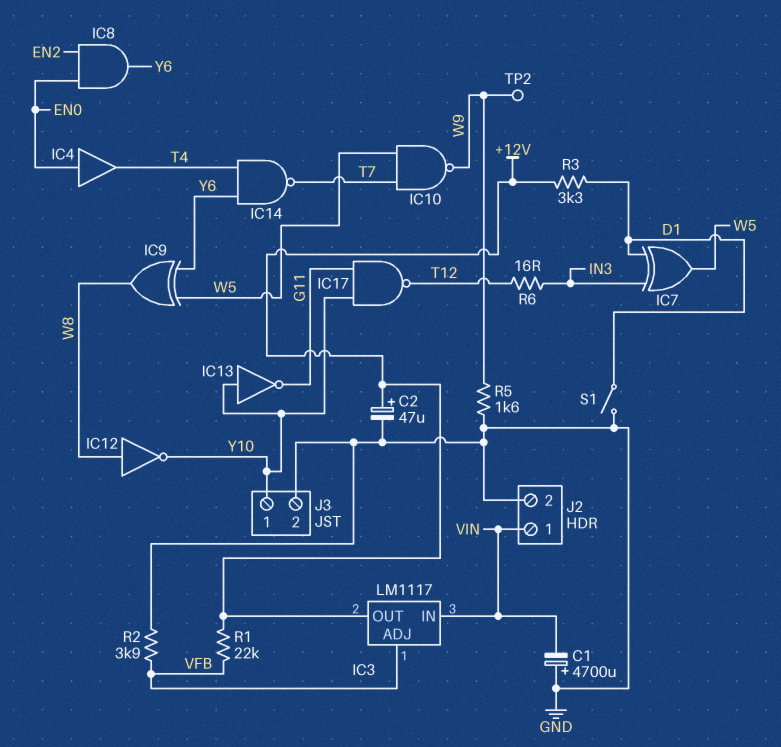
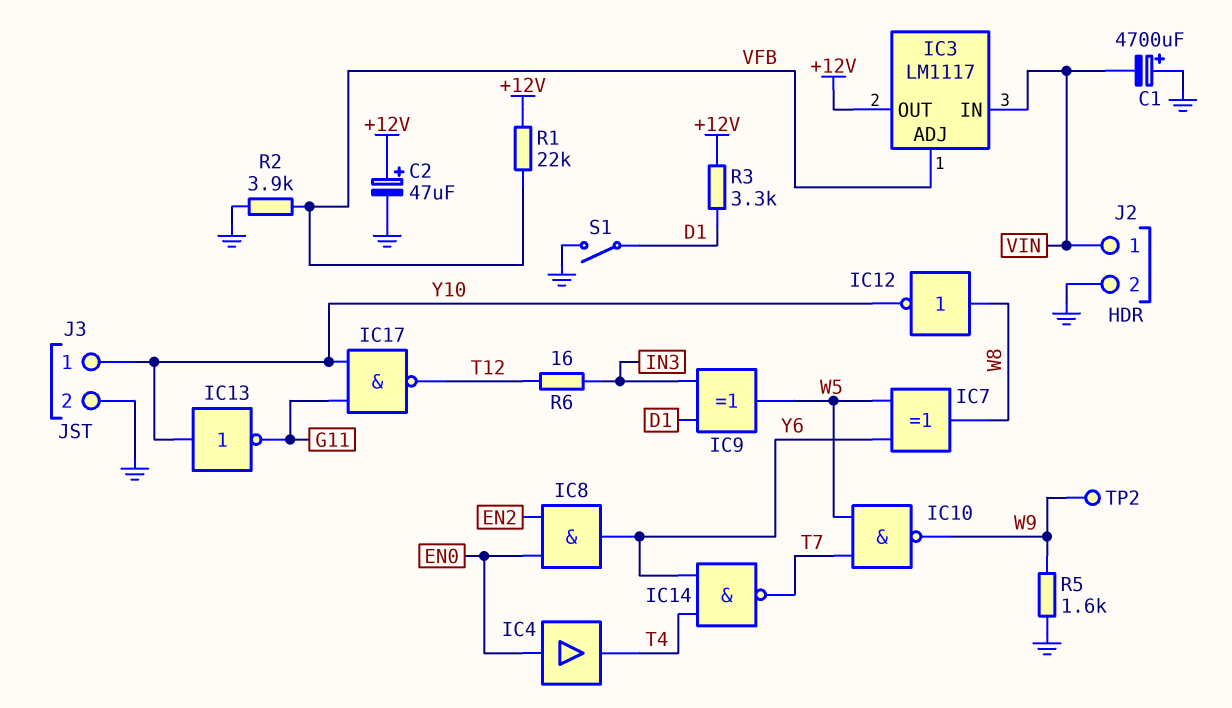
IC7: XOR (in D1, in IN3, out W5) -> XOR (in W5, in Y6, out W8)
IC9: XOR (in W5, in Y6, out W8) -> XOR (in D1, in IN3, out W5)

